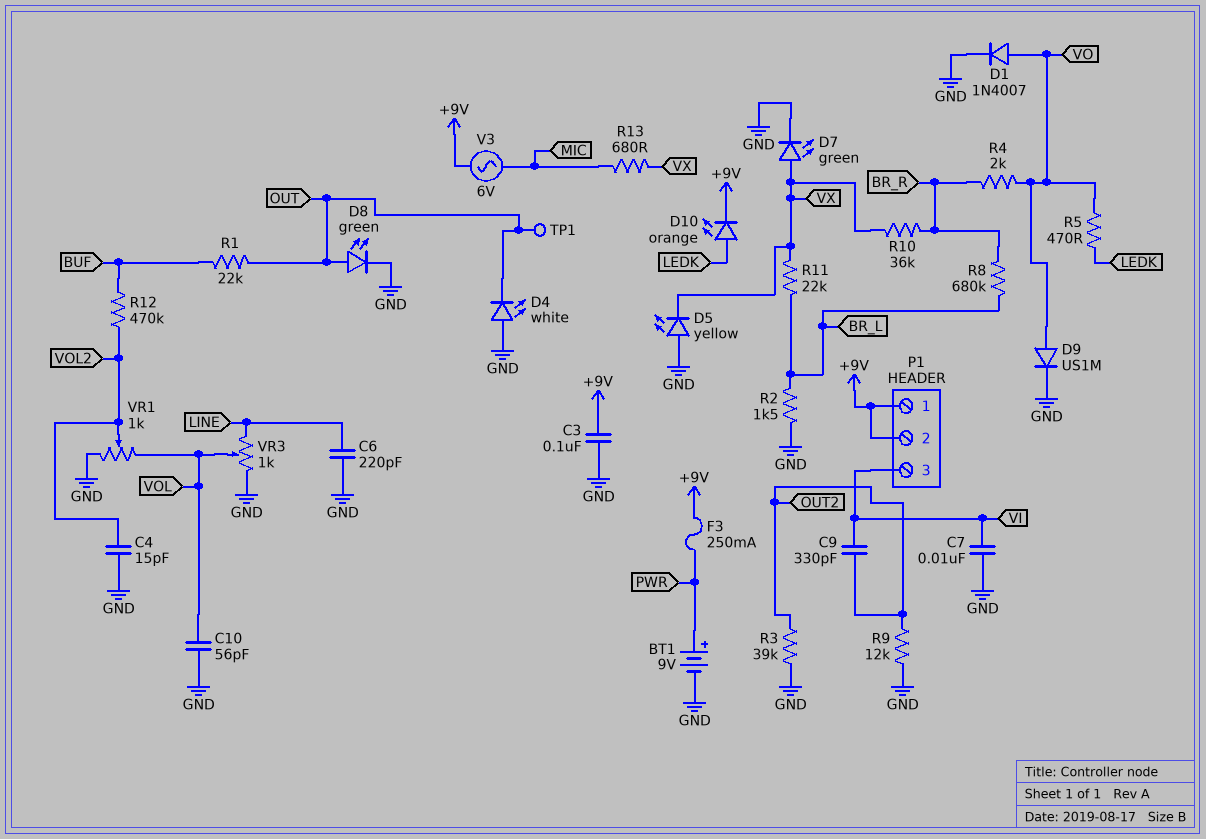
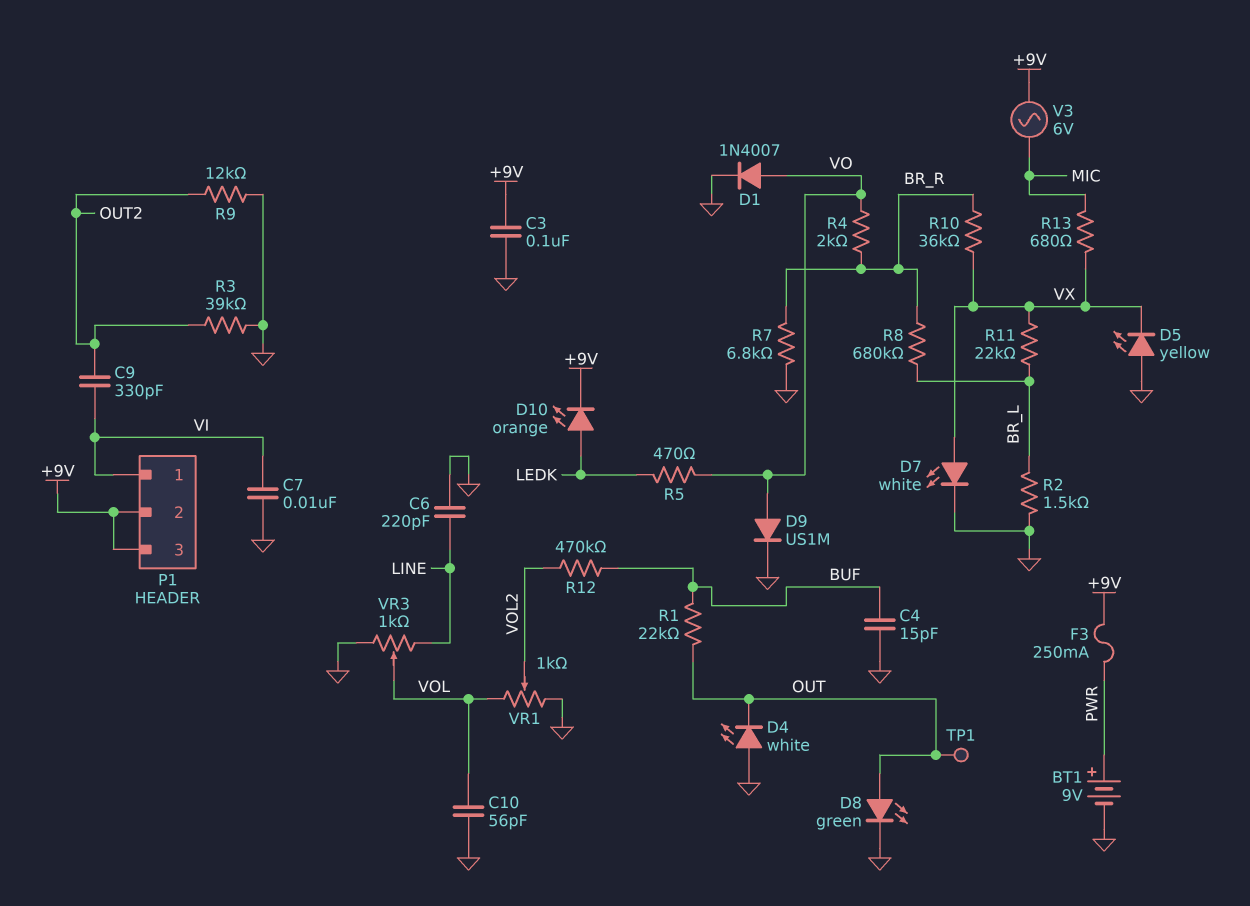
C4: 15pF (GND, VOL2) -> 15pF (BUF, GND)
D7: LED green (A VX, K GND) -> LED white (A VX, K GND)
P1 pin 1: +9V -> VI
P1 pin 3: VI -> +9V
R7: none -> 6.8k (BR_R, GND)

